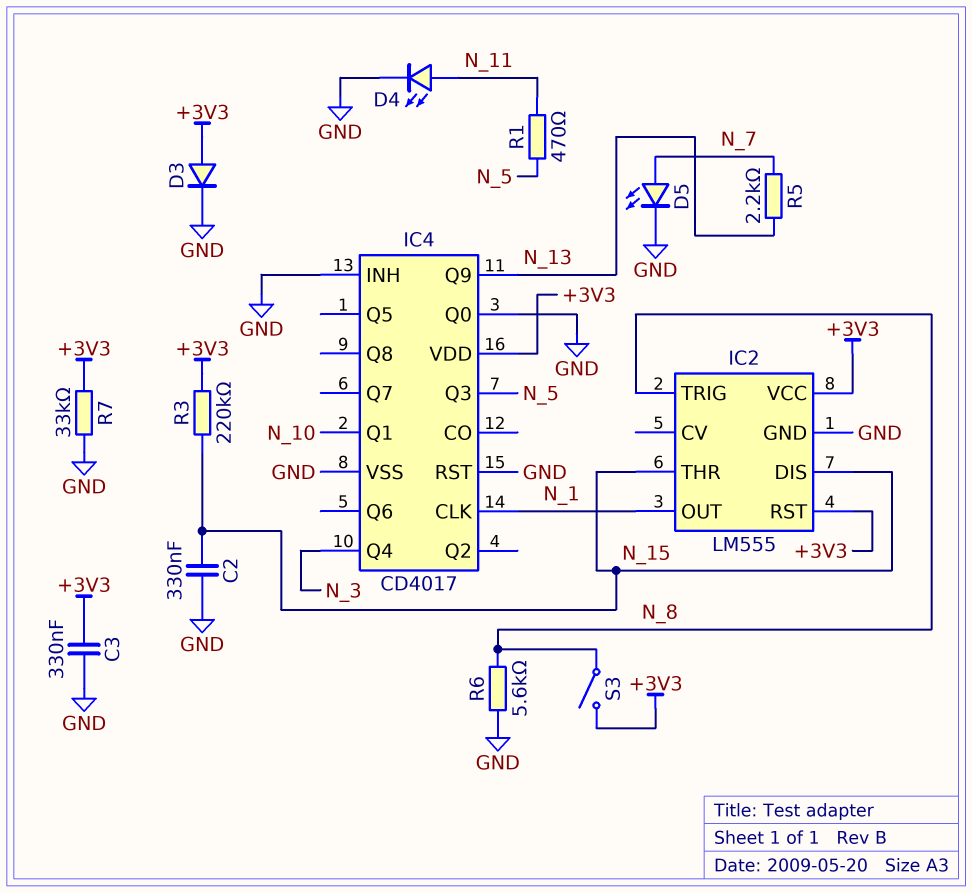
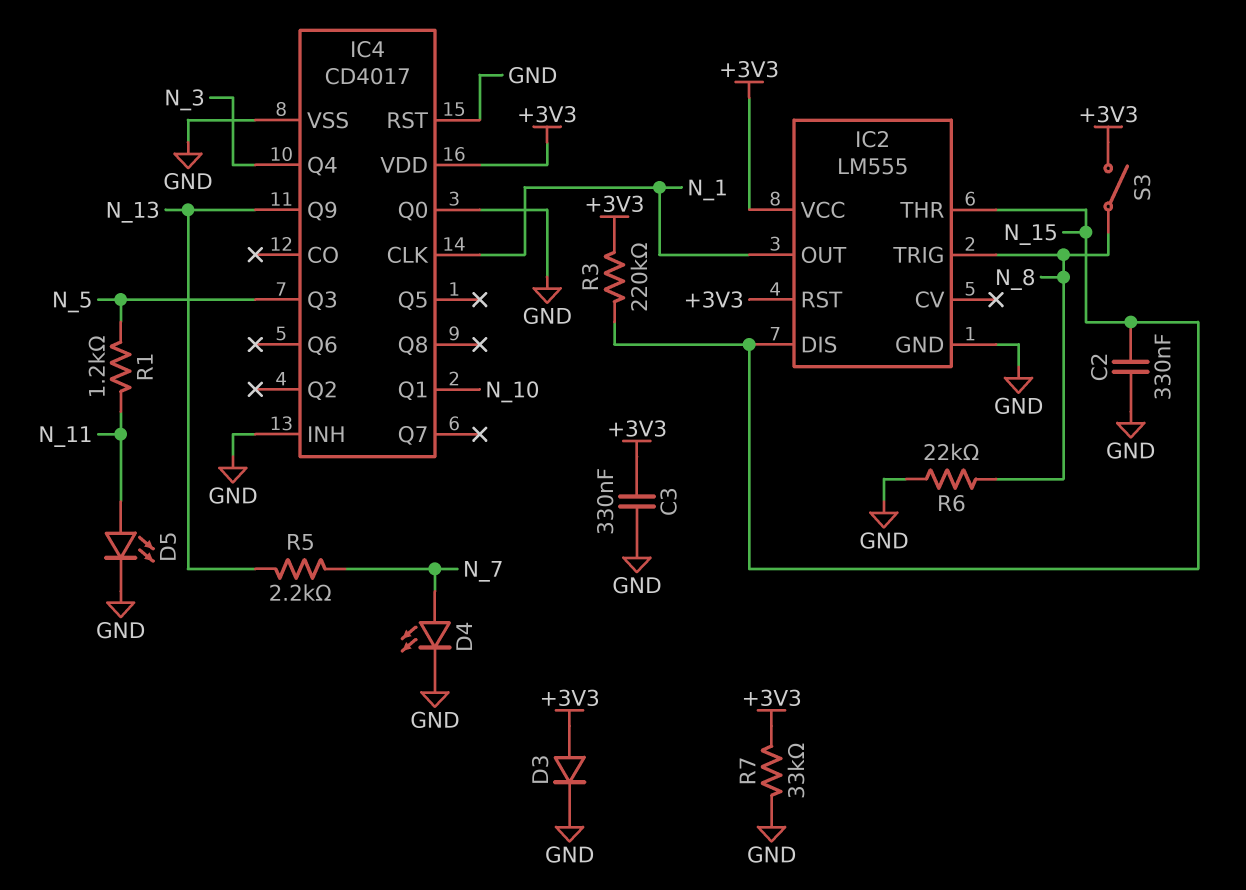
D4: LED (A N_11, K GND) -> LED (A N_7, K GND)
D5: LED (A N_7, K GND) -> LED (A N_11, K GND)
R1: 470 (N_5, N_11) -> 1.2k (N_5, N_11)
R6: 5.6k (GND, N_8) -> 22k (GND, N_8)

